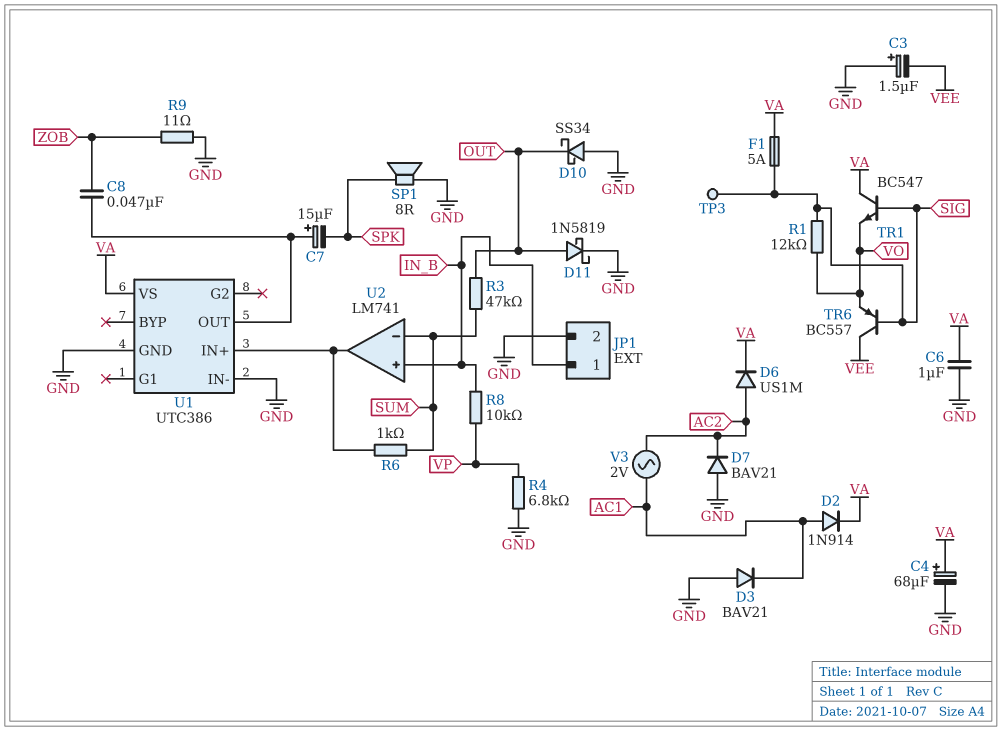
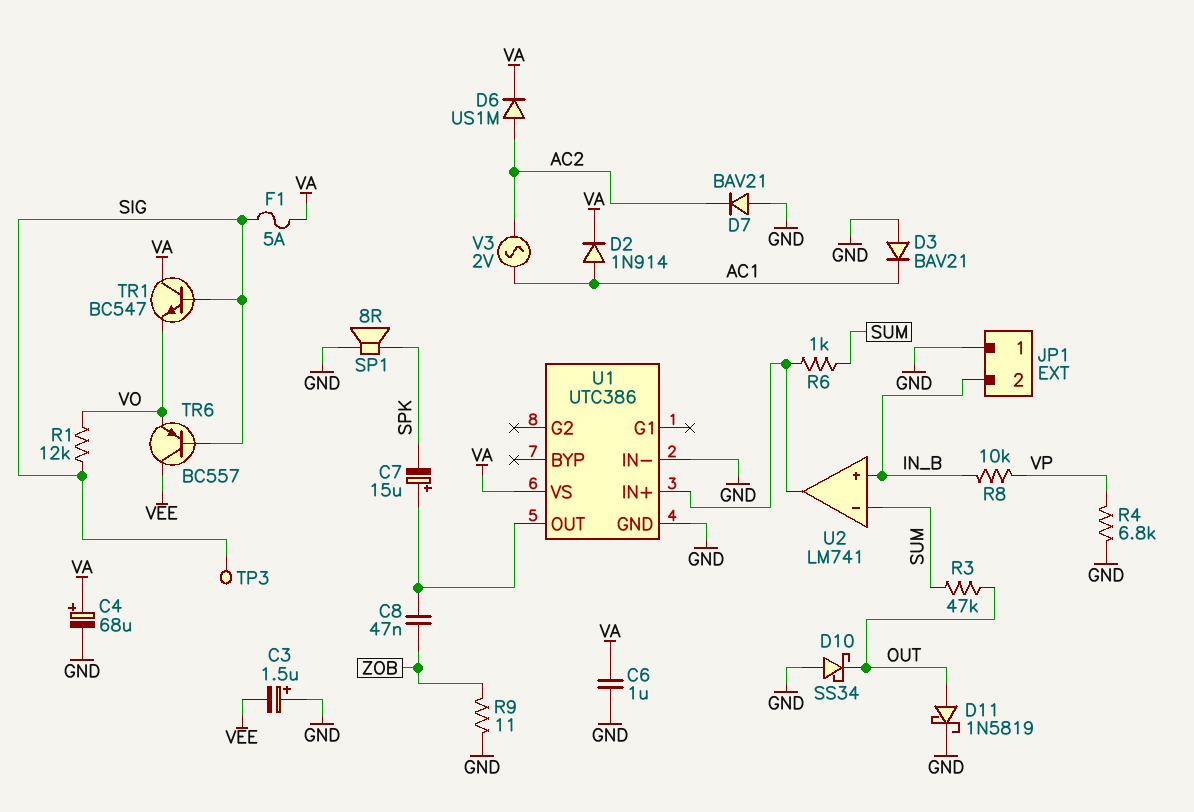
JP1 pin 1: IN_B -> GND
JP1 pin 2: GND -> IN_B

